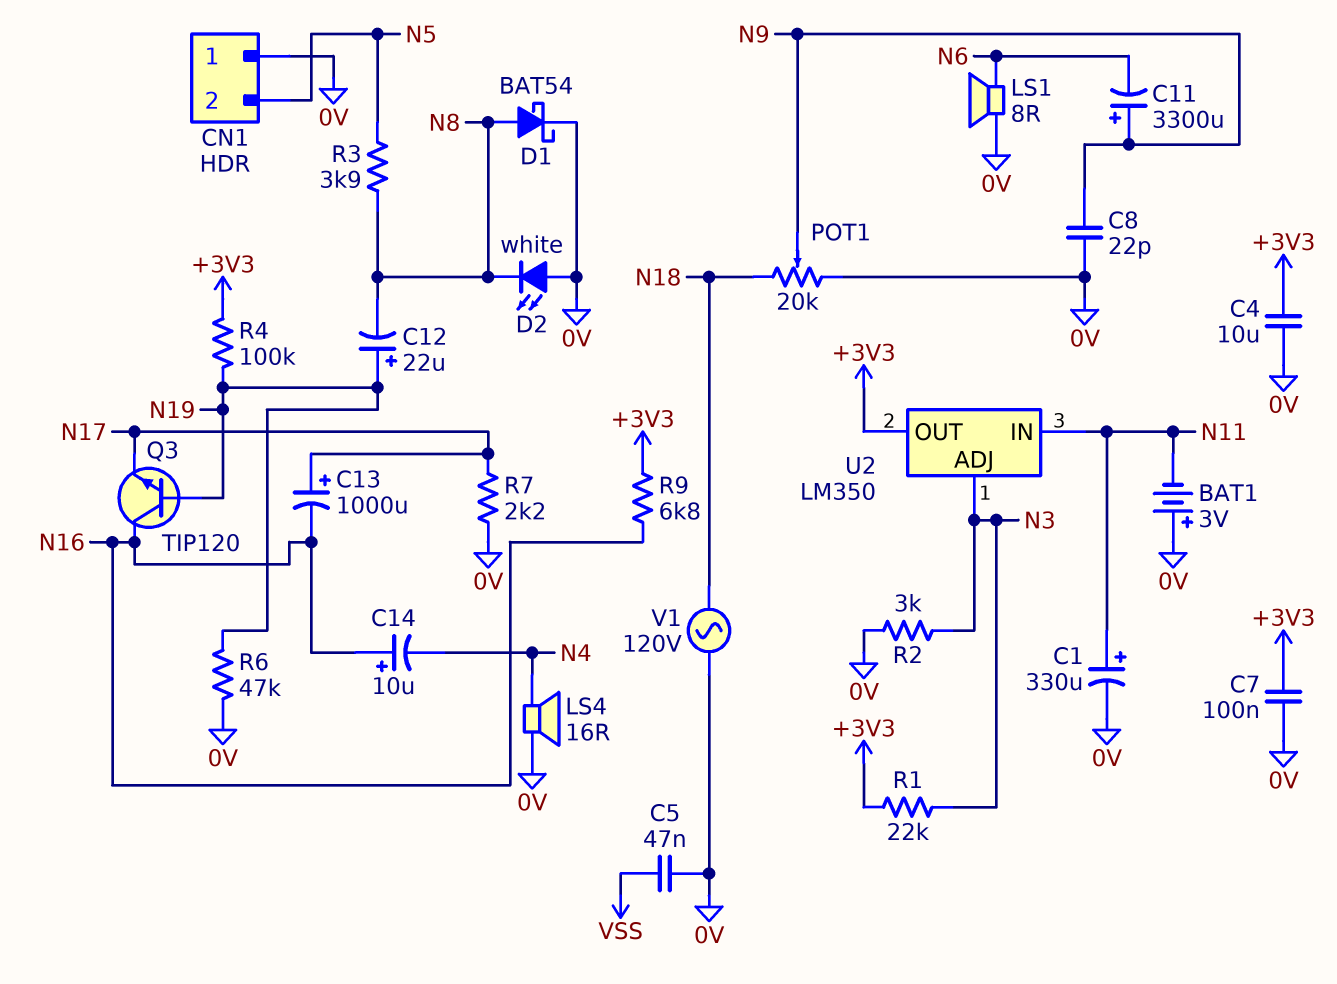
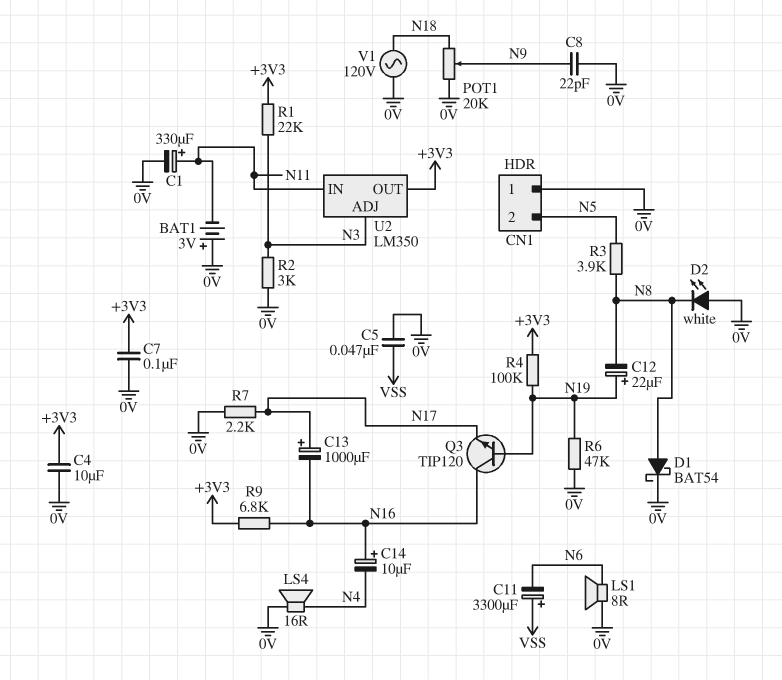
C11: 3300uF (plus N9, minus N6) -> 3300uF (plus VSS, minus N6)

